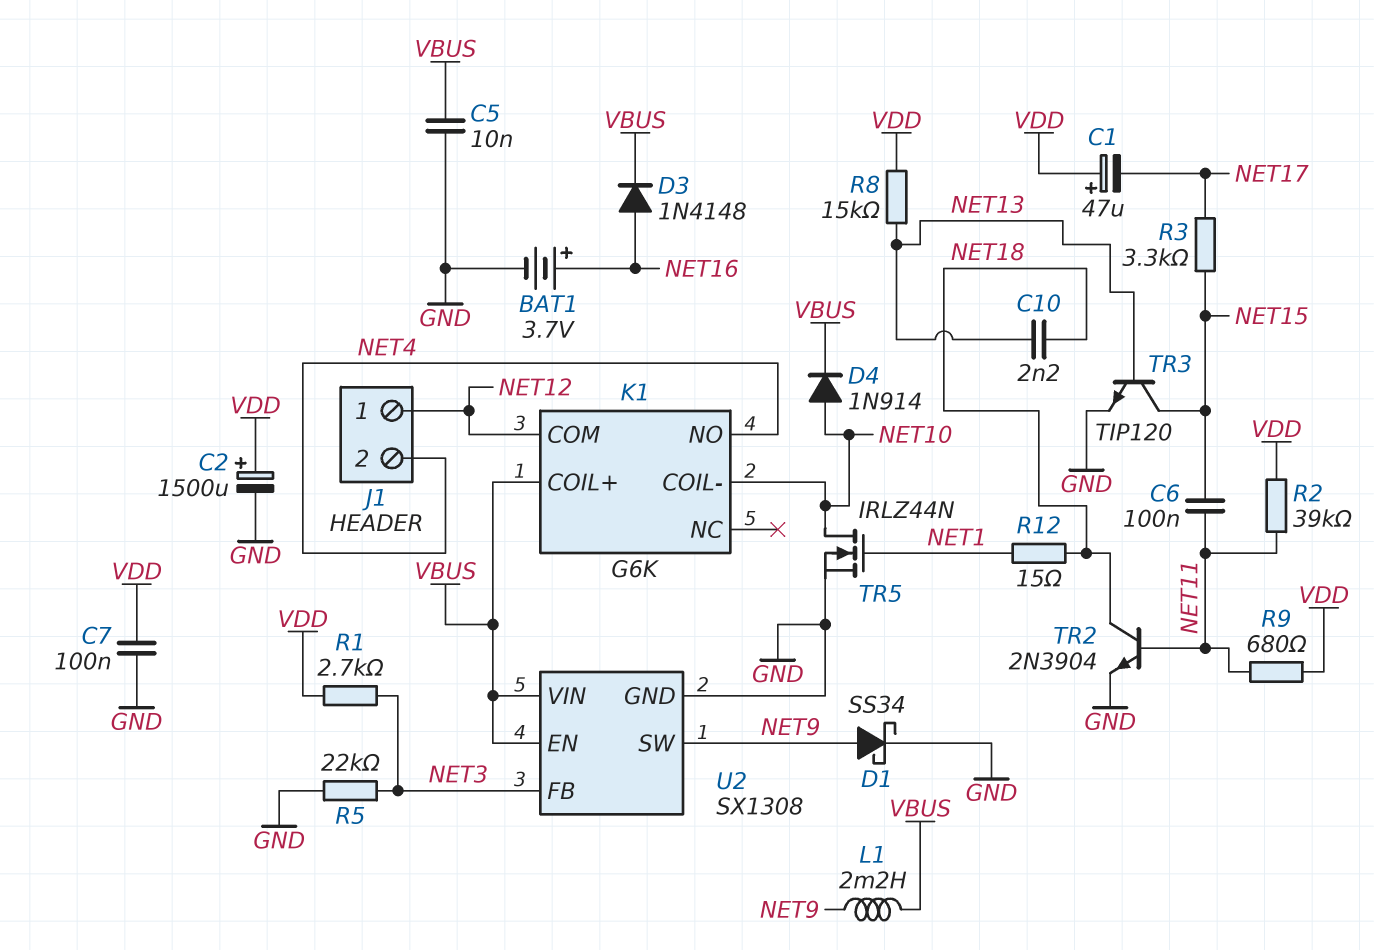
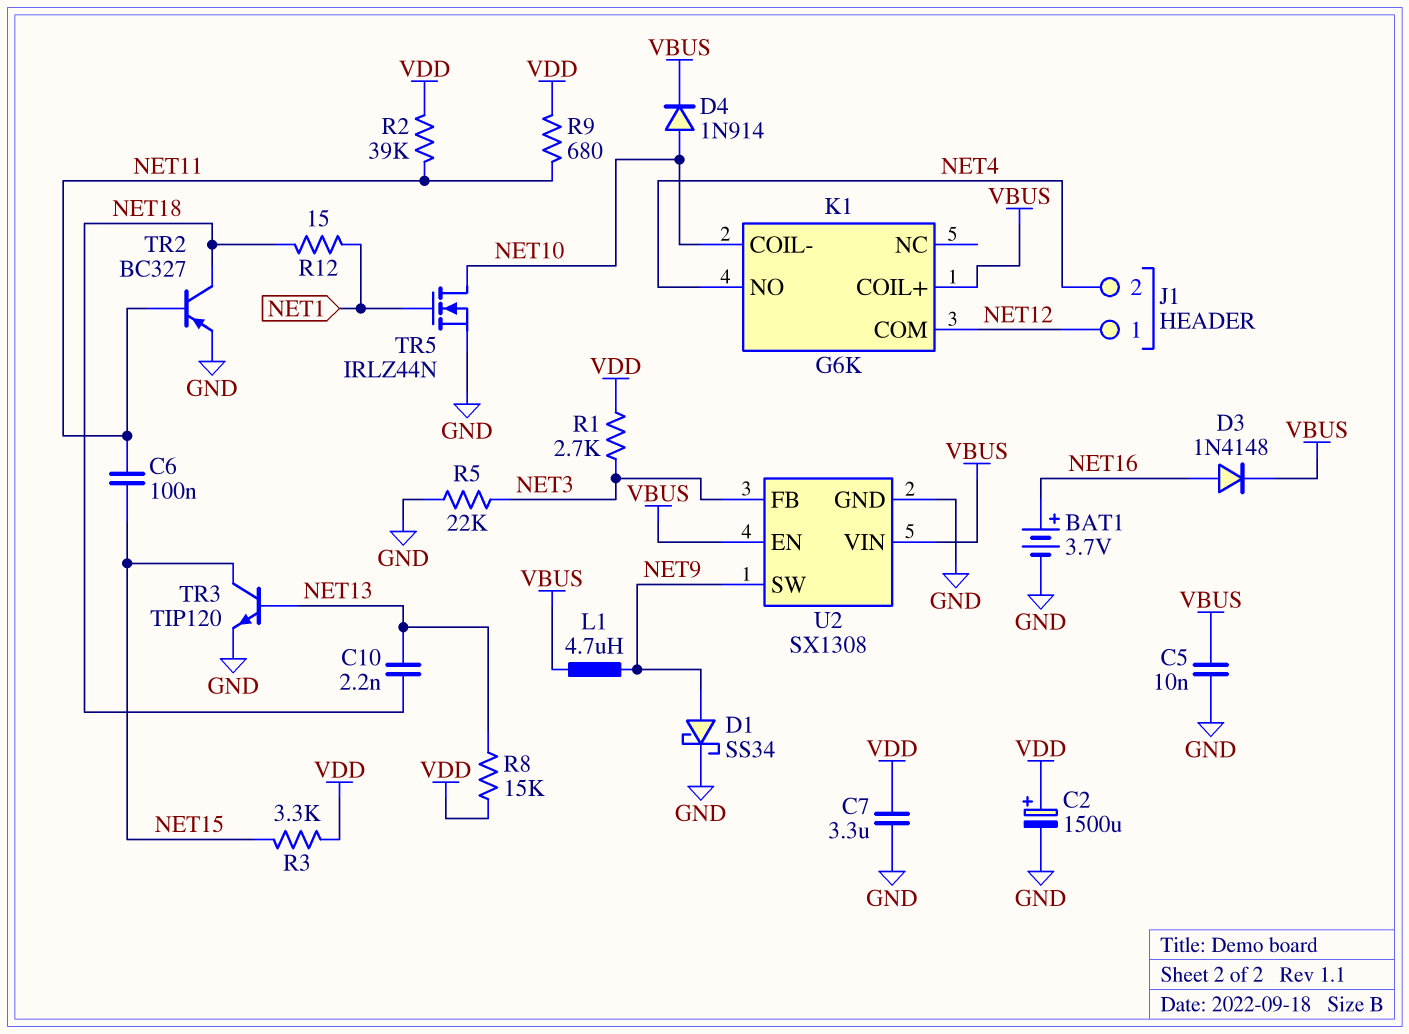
C1: 47uF (plus VDD, minus NET17) -> none
C7: 100nF (GND, VDD) -> 3.3uF (GND, VDD)
L1: 2.2mH (NET9, VBUS) -> 4.7uH (NET9, VBUS)
R3: 3.3k (NET15, NET17) -> 3.3k (NET15, VDD)
TR2: NPN 2N3904 (B NET11, C NET18, E GND) -> PNP BC327 (B NET11, C NET18, E GND)

